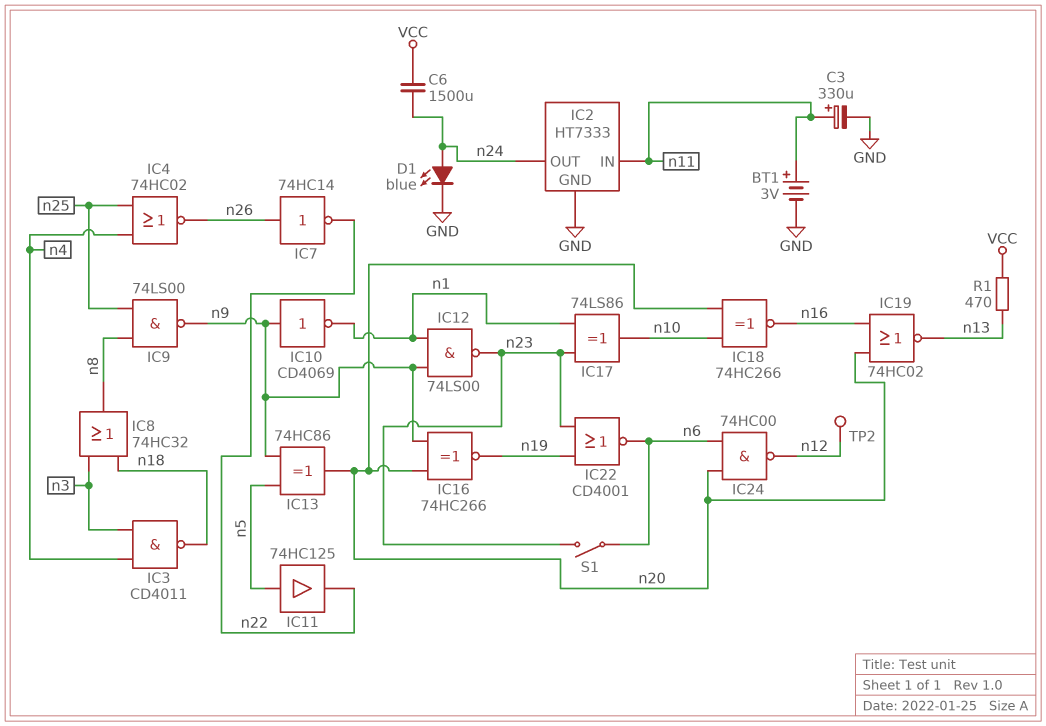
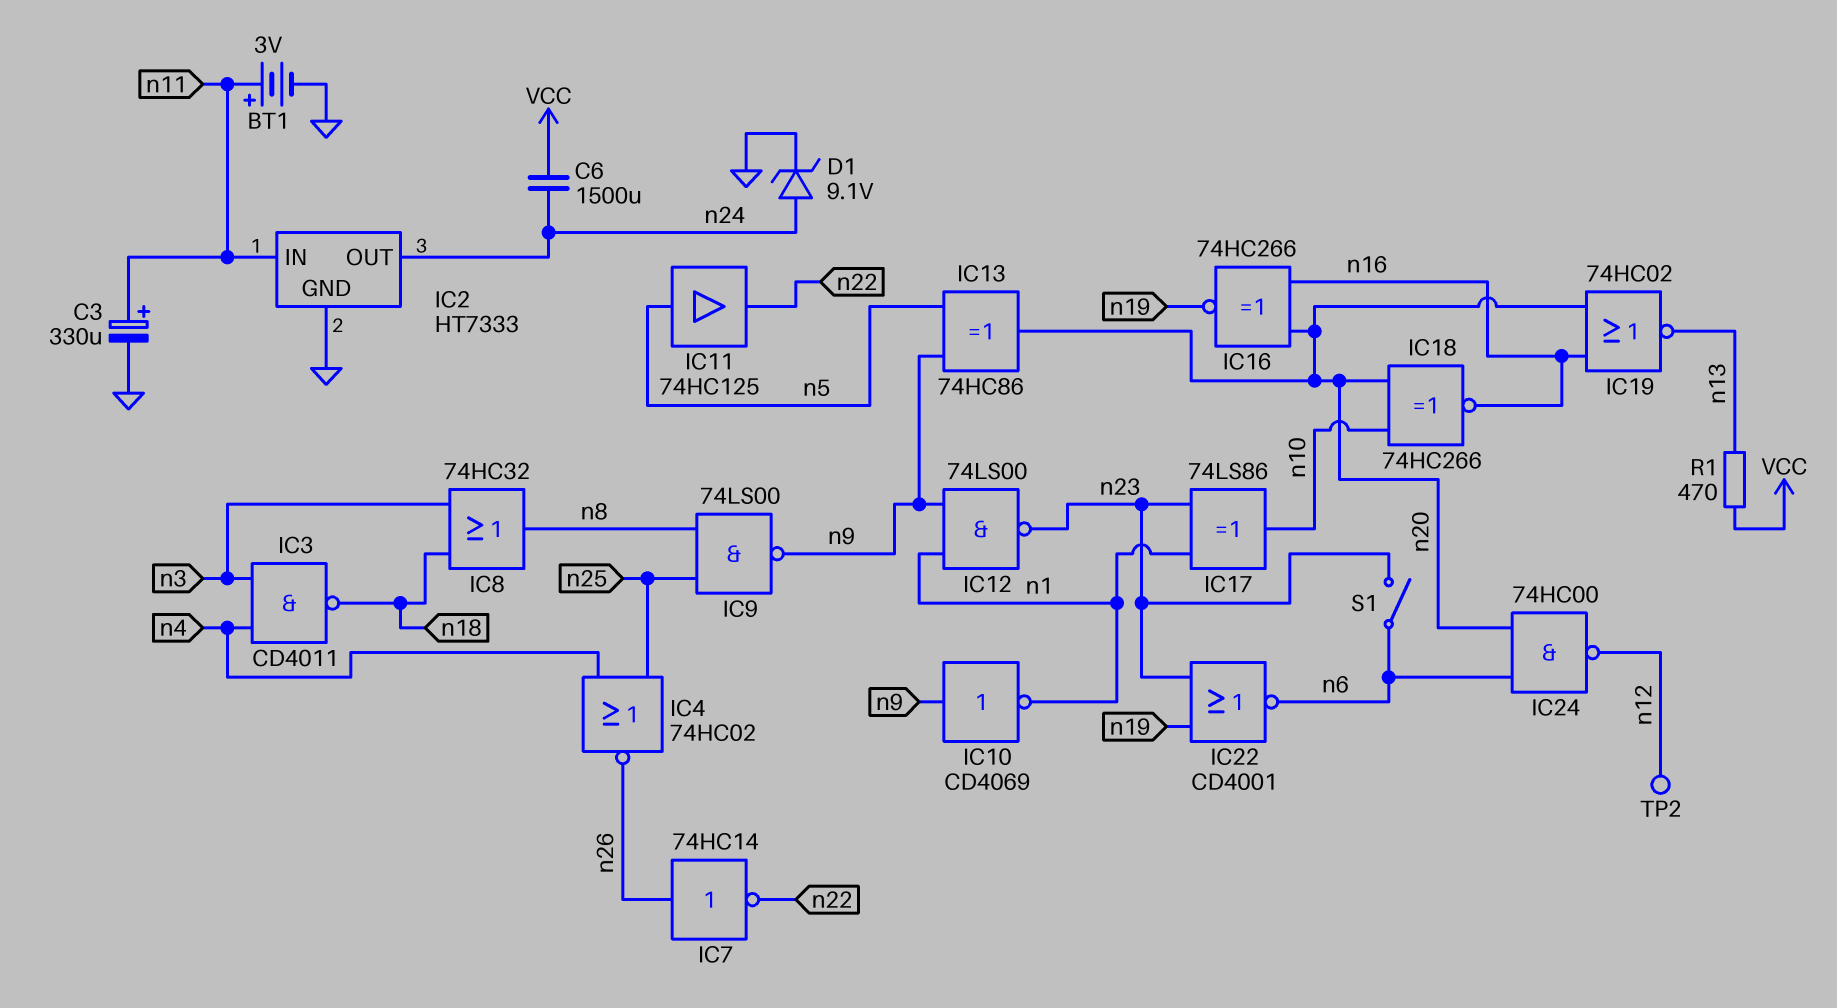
D1: LED blue (A n24, K GND) -> zener 9.1V (A n24, K GND)
IC16: XNOR 74HC266 (in n9, in n20, out n19) -> XNOR 74HC266 (in n16, in n20, out n19)

